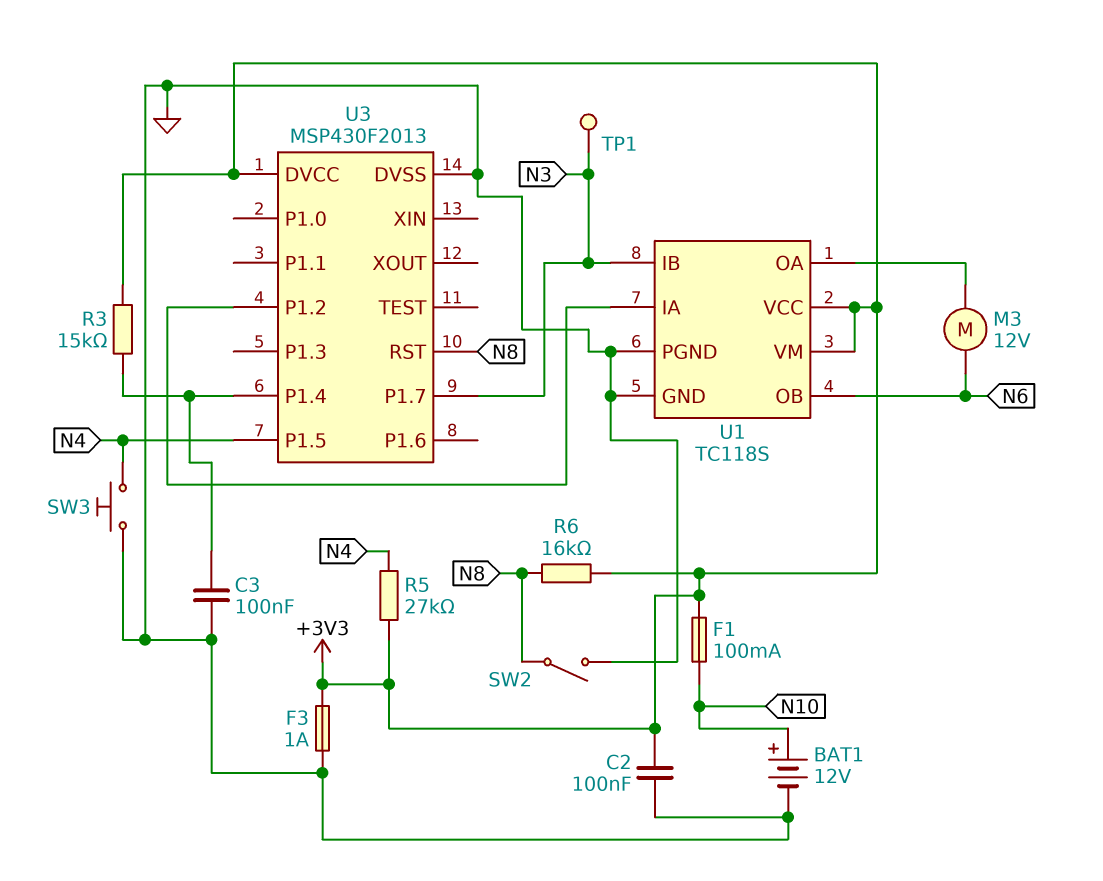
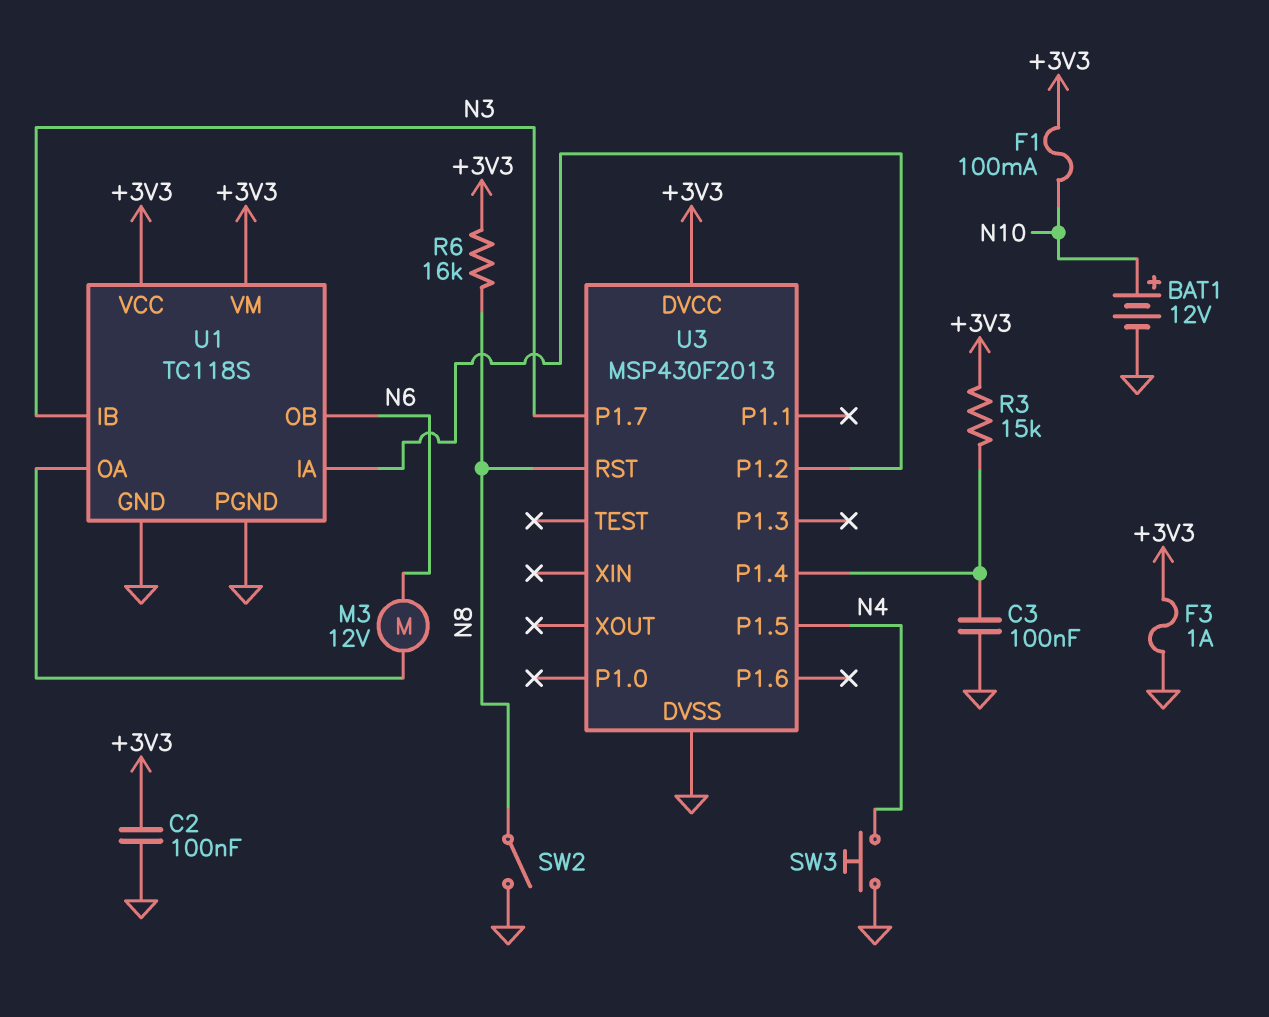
R5: 27k (+3V3, N4) -> none
TP1: test point (N3) -> none

